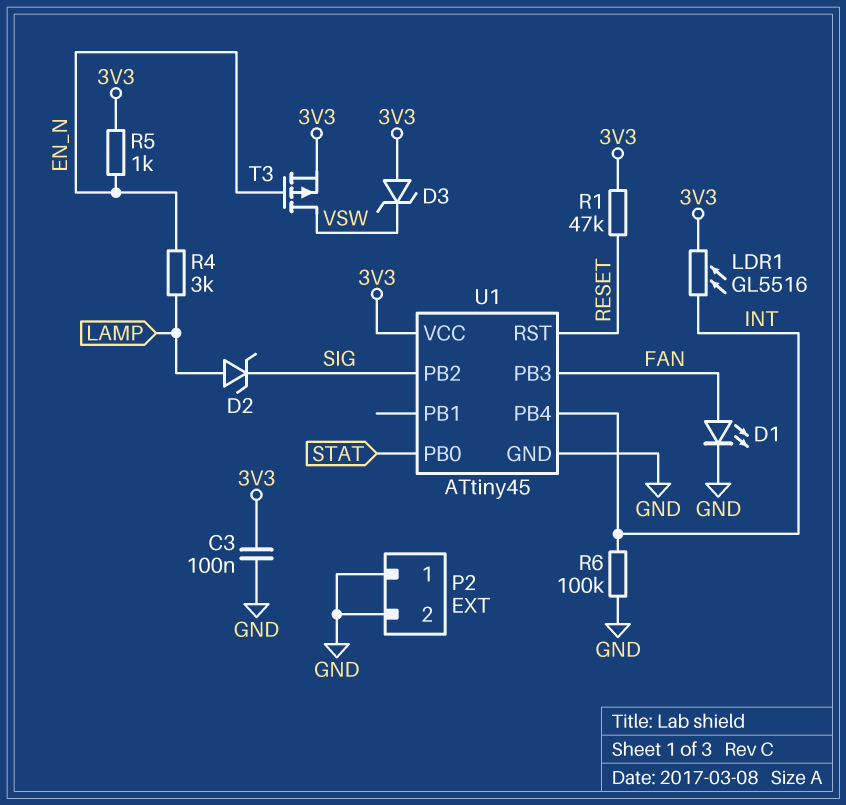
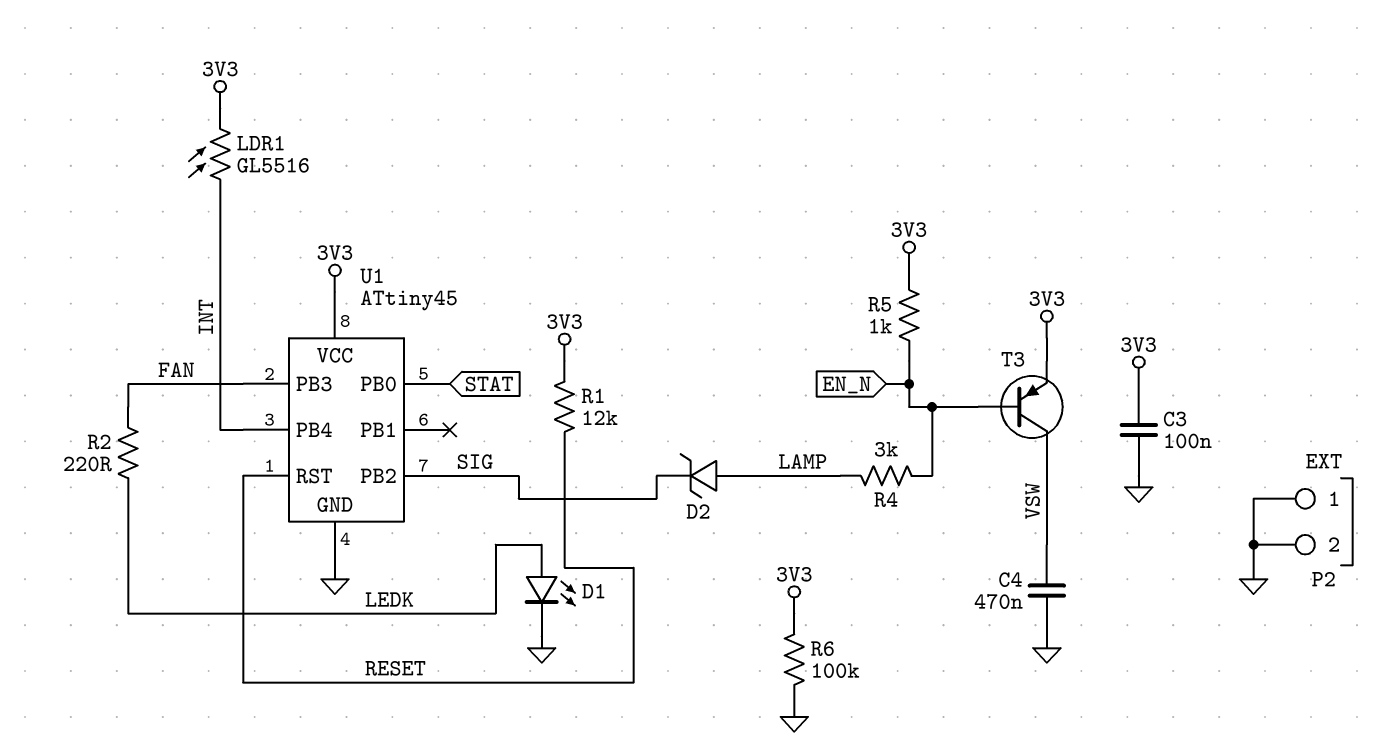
C4: none -> 470nF (GND, VSW)
D1: LED (A FAN, K GND) -> LED (A LEDK, K GND)
D3: zener (A 3V3, K VSW) -> none
R1: 47k (3V3, RESET) -> 12k (3V3, RESET)
R2: none -> 220 (FAN, LEDK)
R6: 100k (GND, INT) -> 100k (3V3, GND)
T3: PMOS (G EN_N, D VSW, S 3V3) -> PNP (B EN_N, C VSW, E 3V3)

